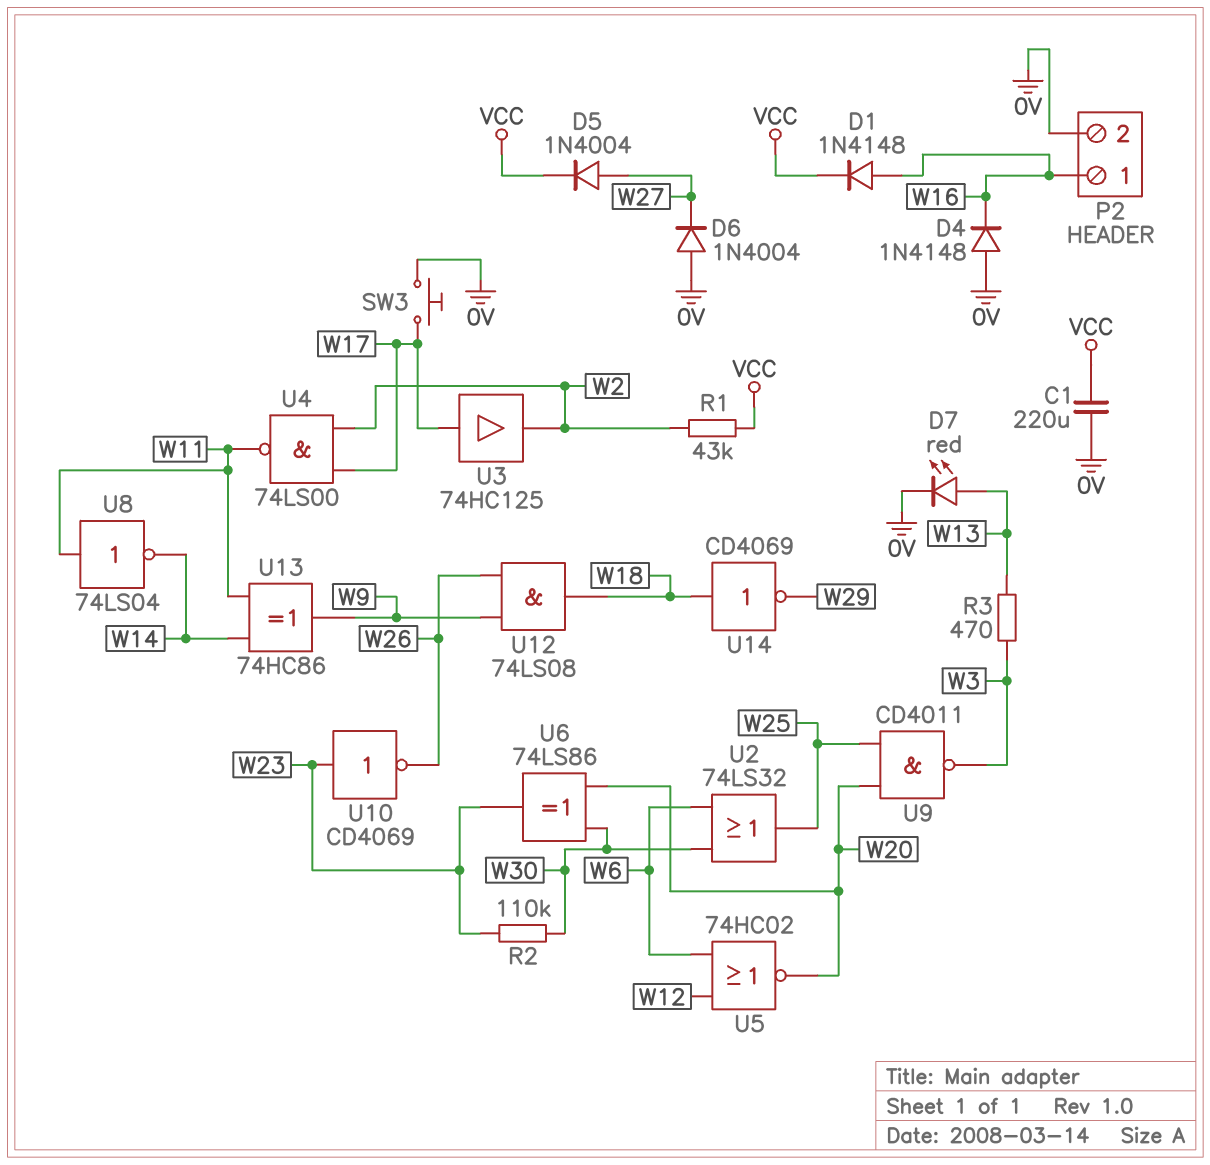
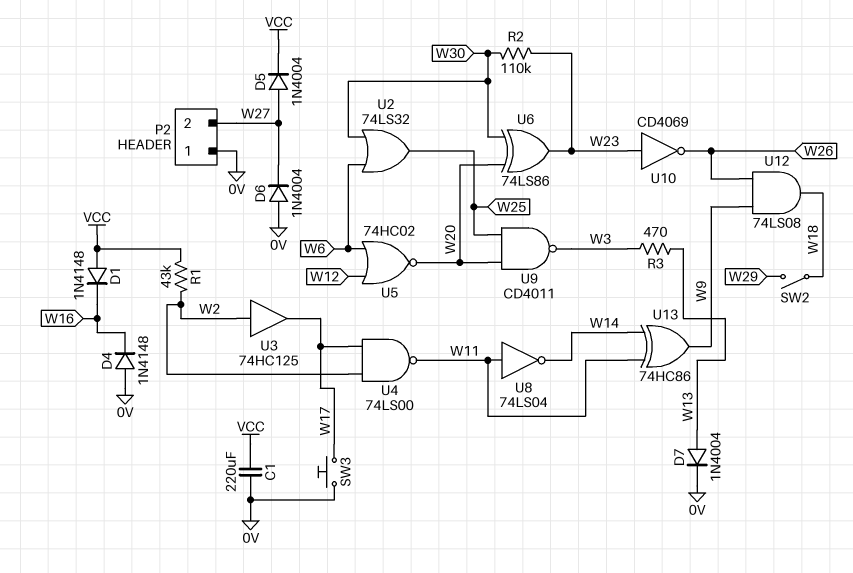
D1: diode 1N4148 (A W16, K VCC) -> diode 1N4148 (A VCC, K W16)
D7: LED red (A W13, K 0V) -> diode 1N4004 (A W13, K 0V)
P2 pin 1: W16 -> 0V
P2 pin 2: 0V -> W27
SW2: none -> switch (W18, W29)
U3: buffer 74HC125 (in W17, out W2) -> buffer 74HC125 (in W2, out W17)
U14: NOT CD4069 (in W18, out W29) -> none

